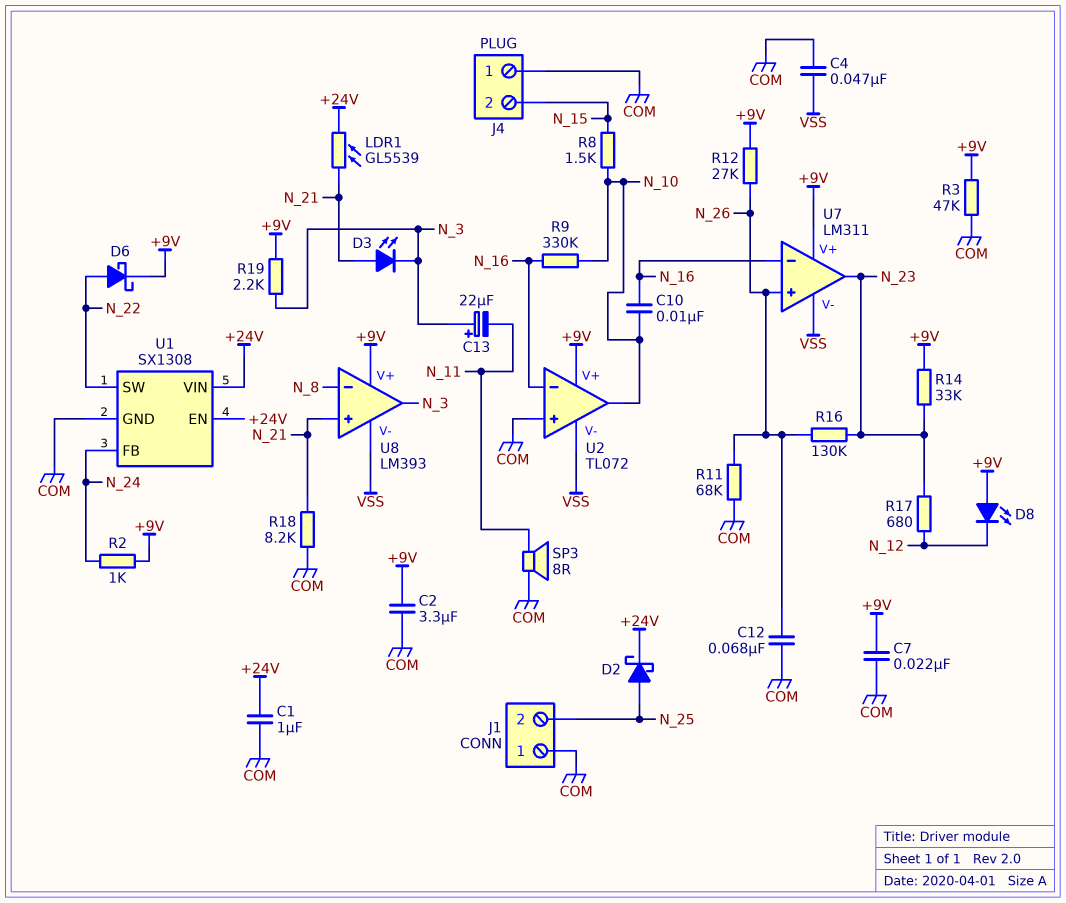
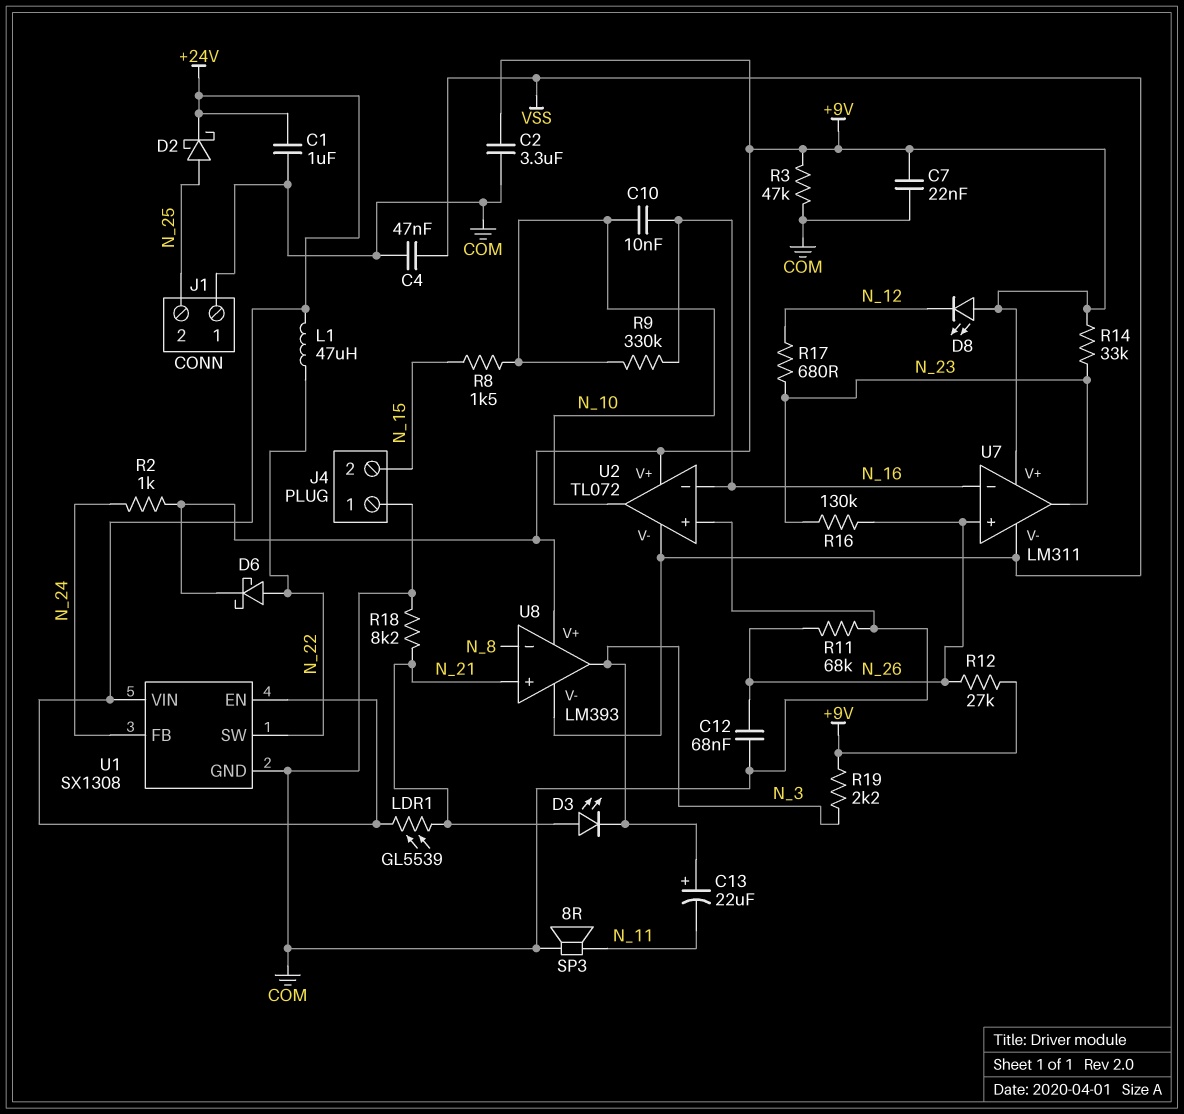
L1: none -> 47uH (+24V, N_22)

